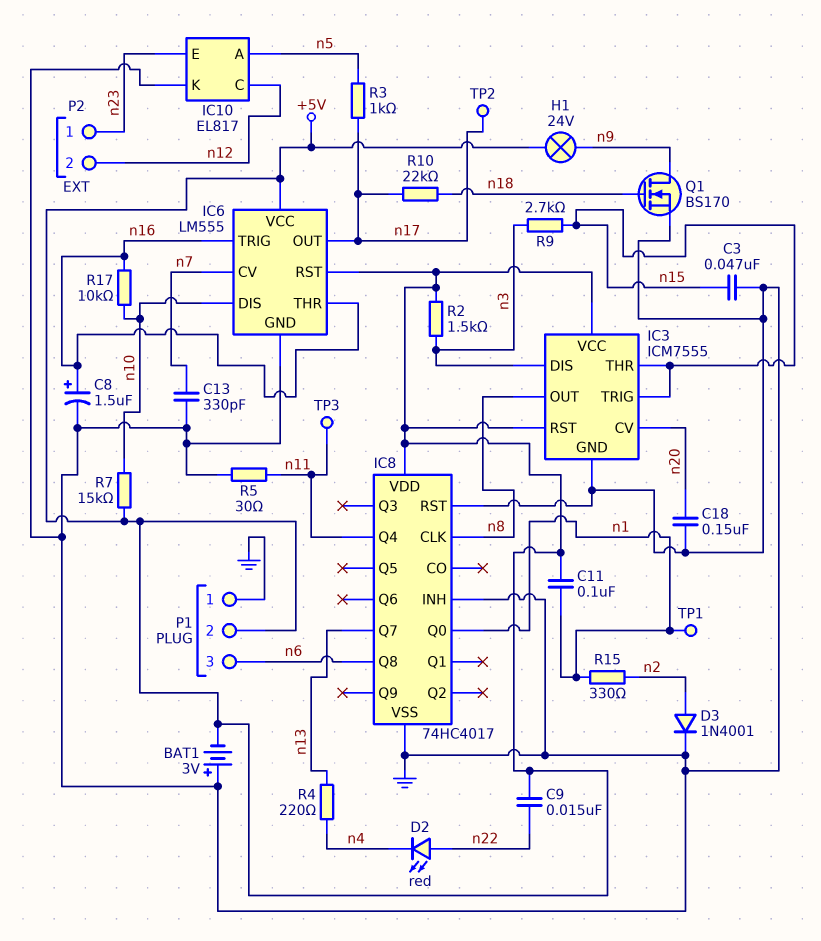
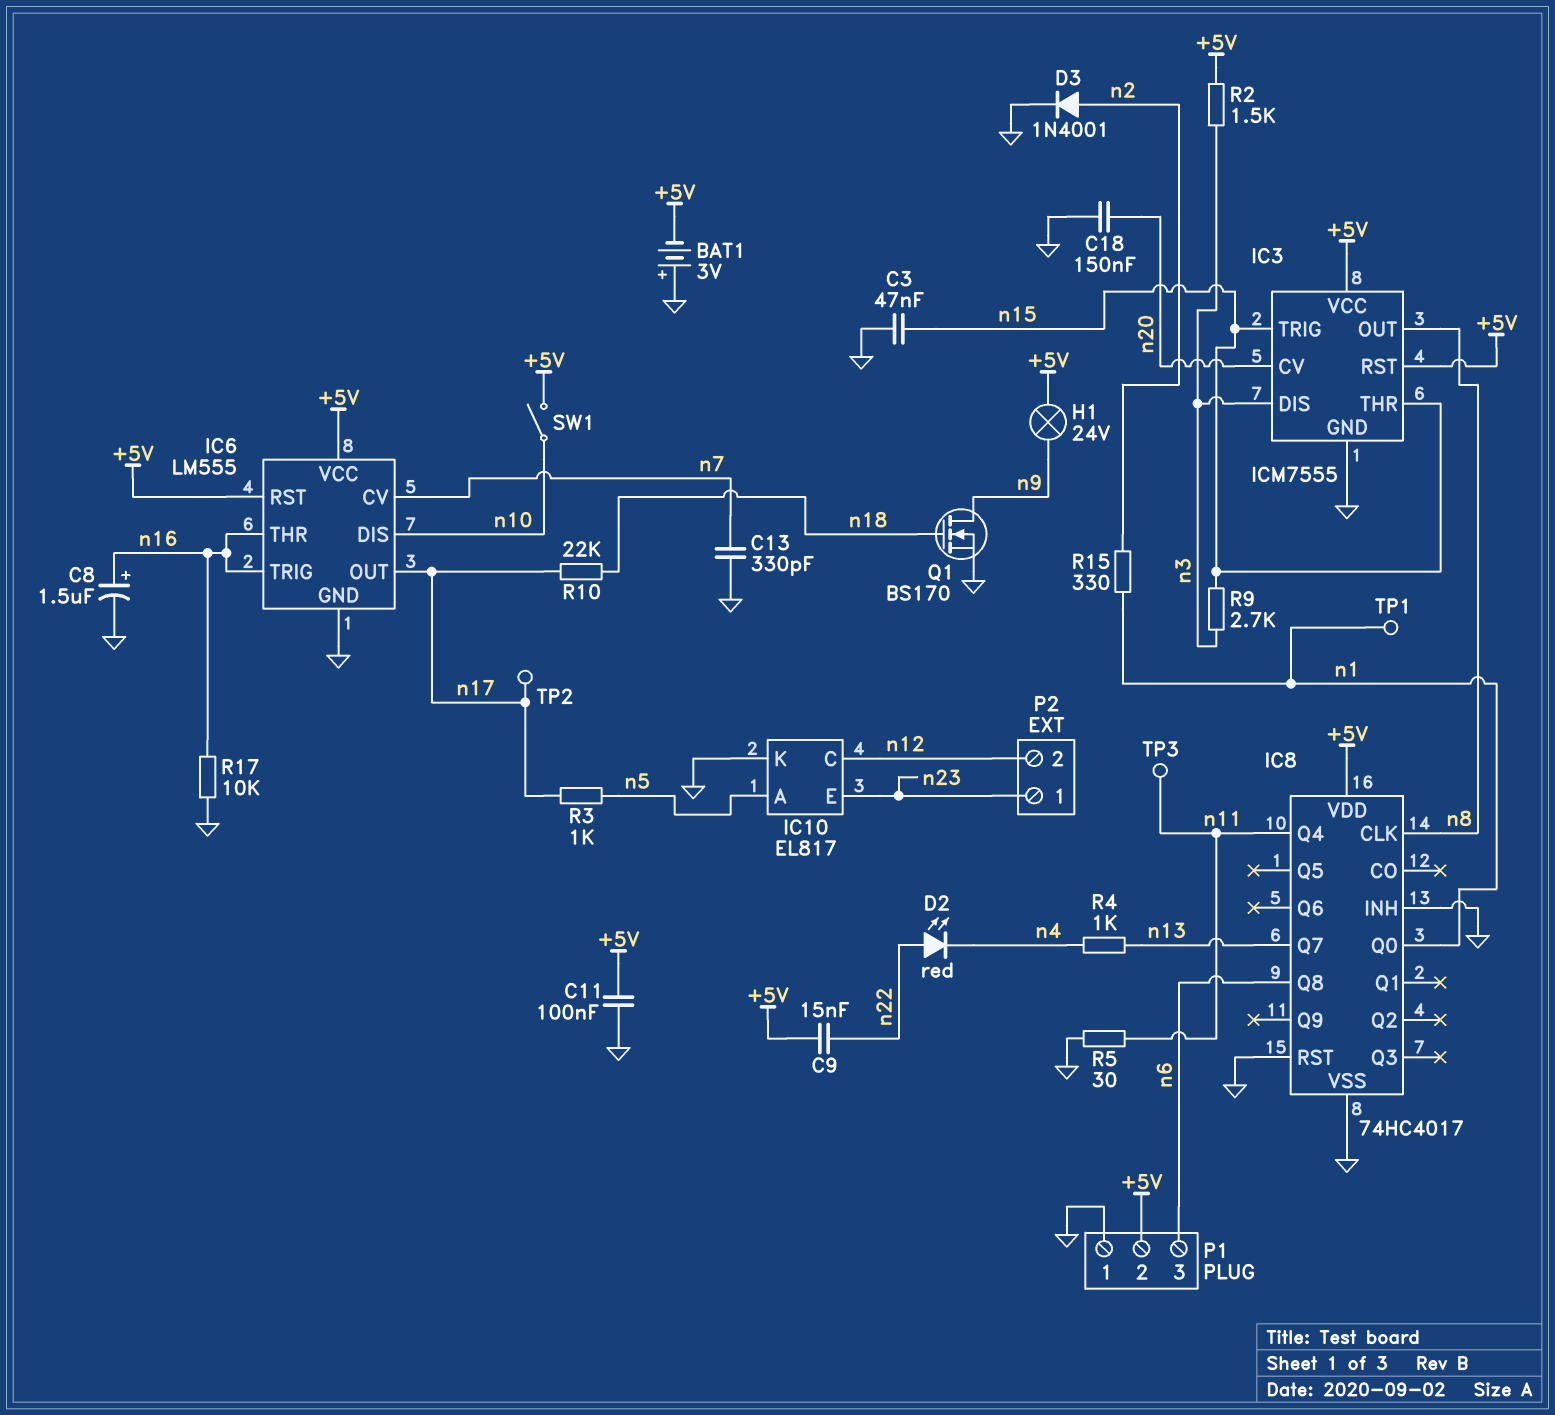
C11: 100nF (+5V, n1) -> 100nF (+5V, GND)
R4: 220 (n4, n13) -> 1k (n4, n13)
R7: 15k (+5V, n10) -> none
R17: 10k (n10, n16) -> 10k (GND, n16)
SW1: none -> switch (+5V, n10)

